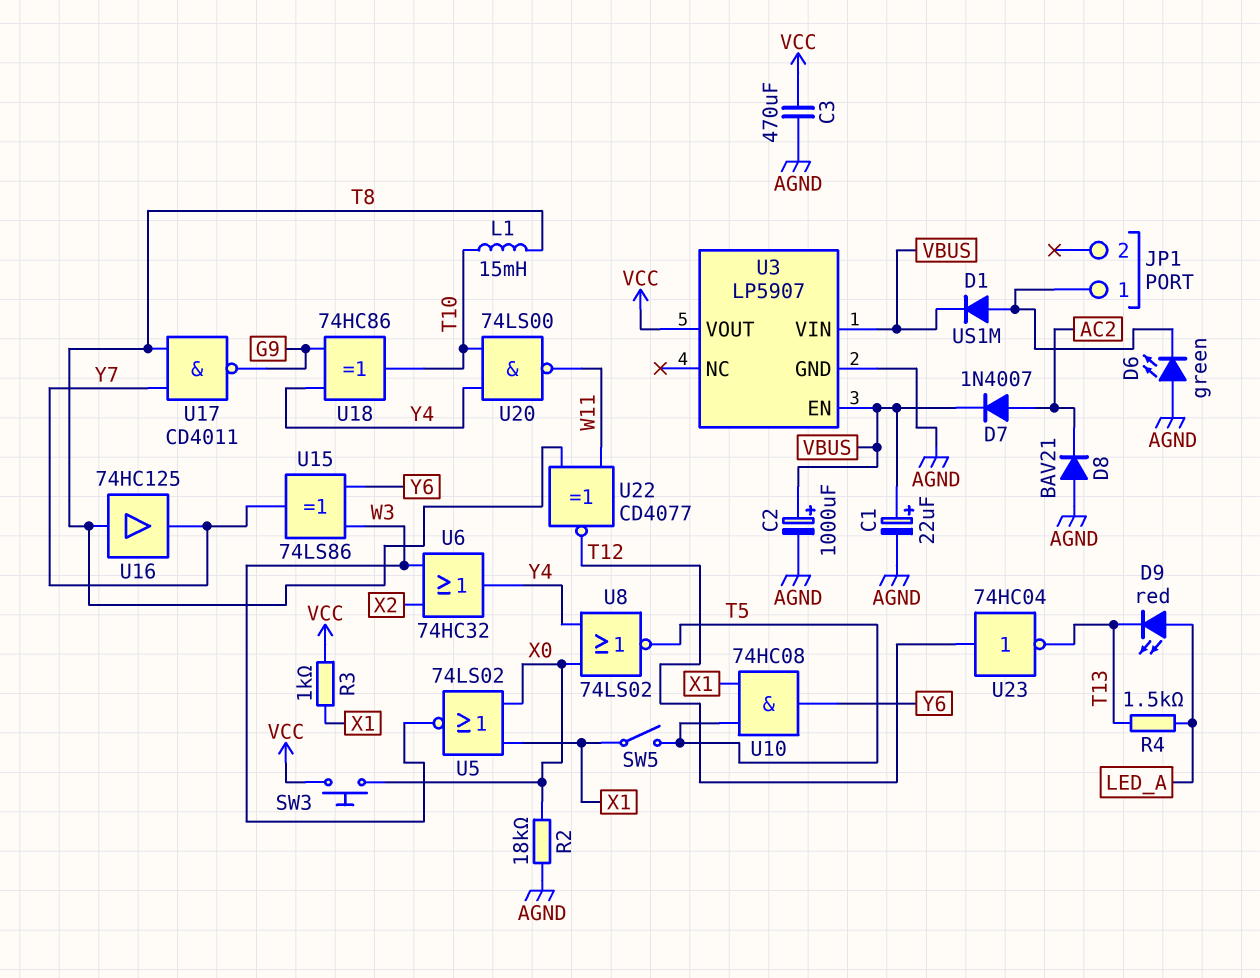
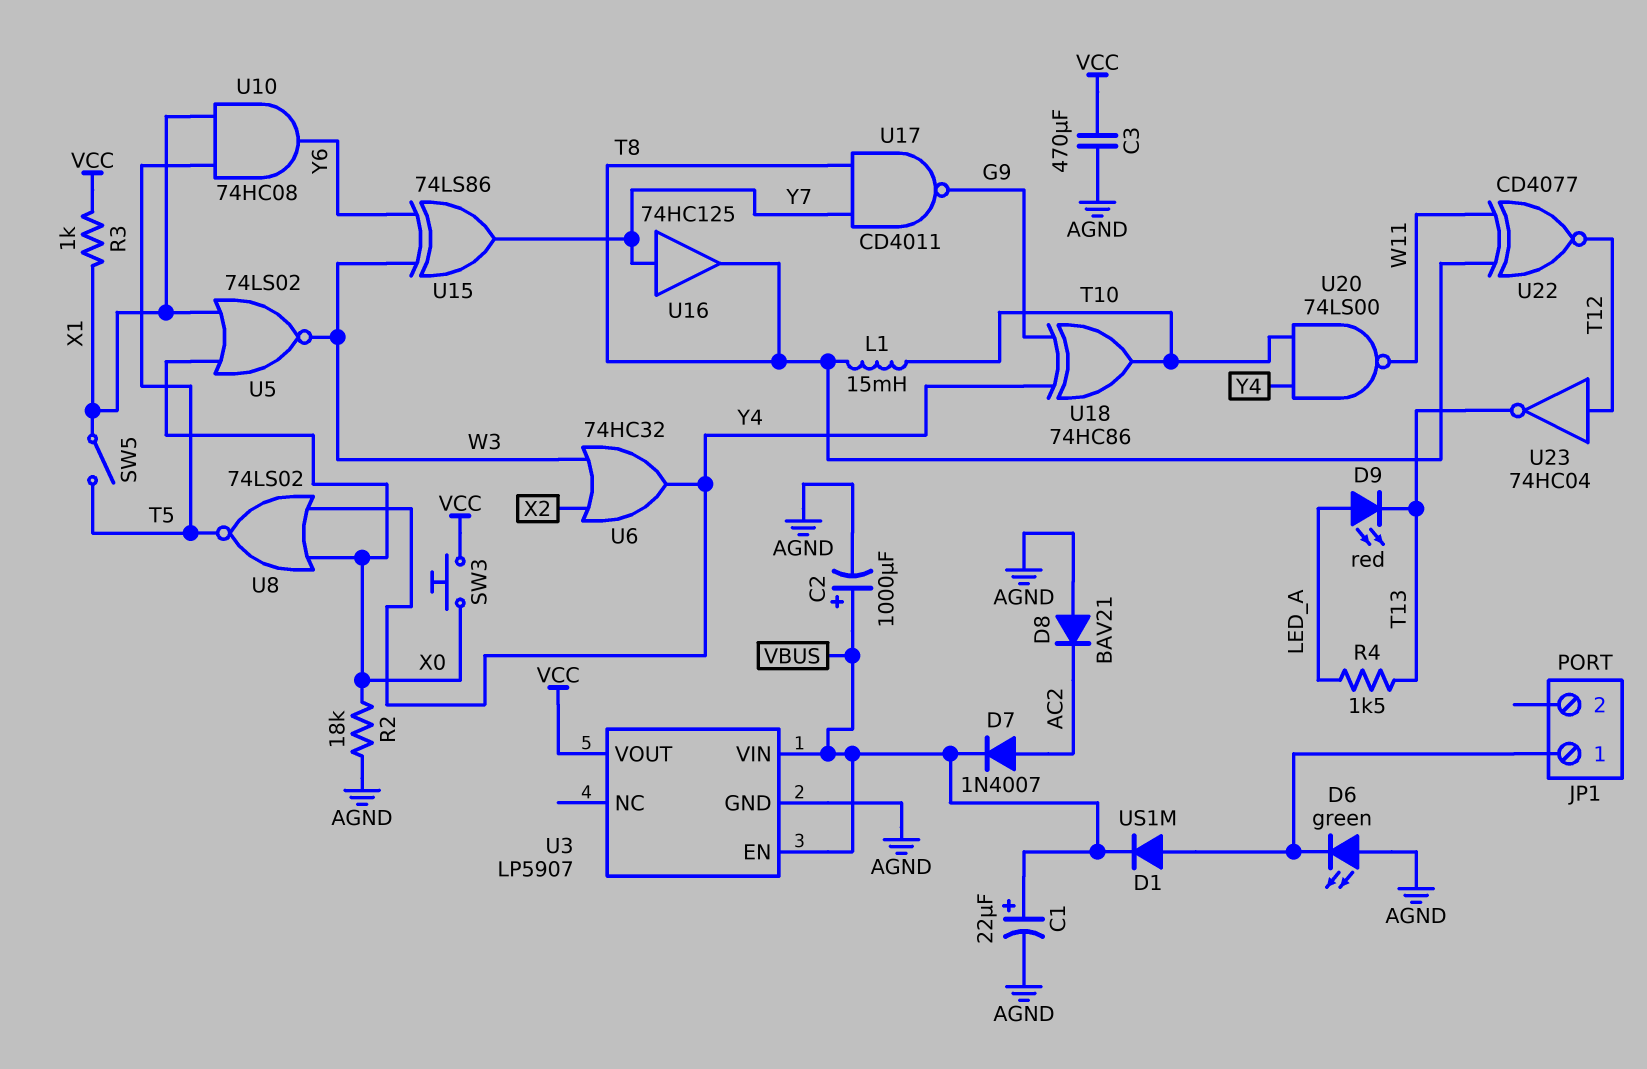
U16: buffer 74HC125 (in T8, out Y7) -> buffer 74HC125 (in Y7, out T8)

